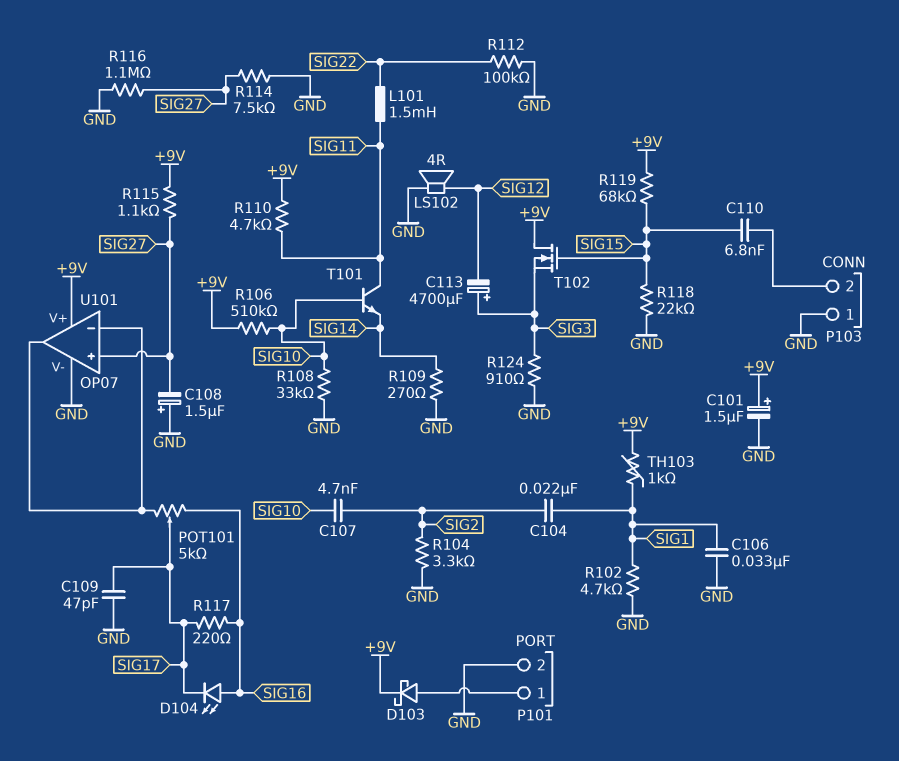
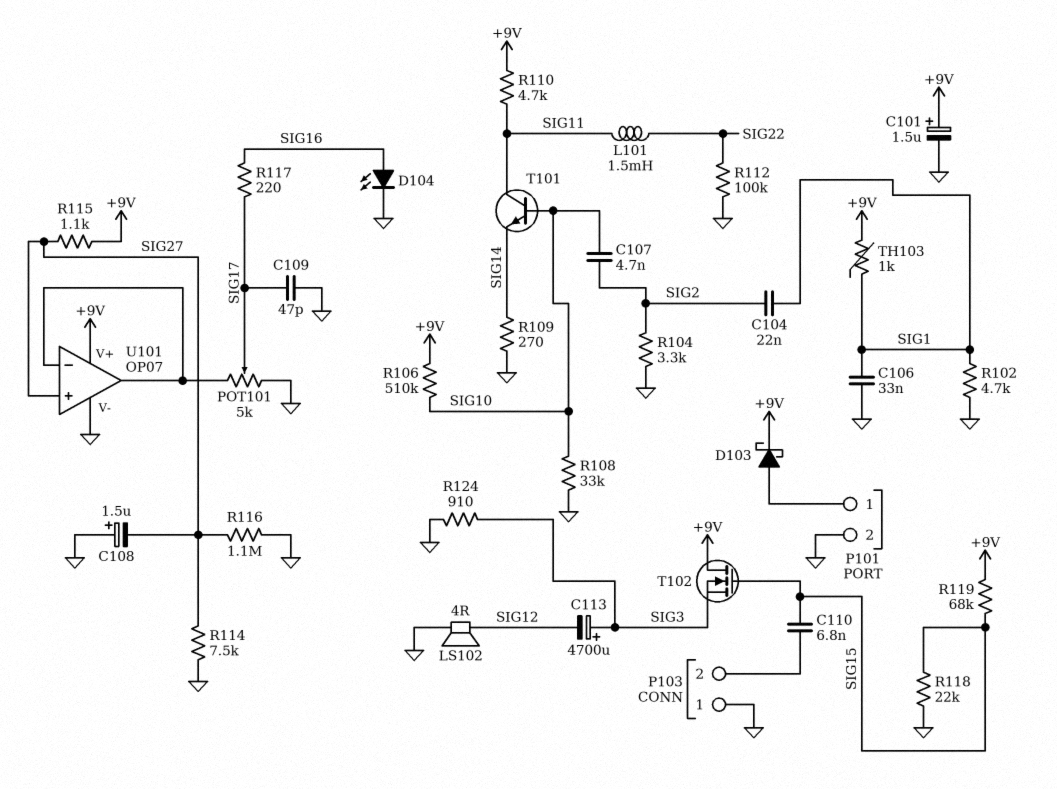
D104: LED (A SIG16, K SIG17) -> LED (A SIG16, K GND)
POT101: 5k (SIG16, U101/in-, wiper SIG17) -> 5k (GND, U101/in-, wiper SIG17)

